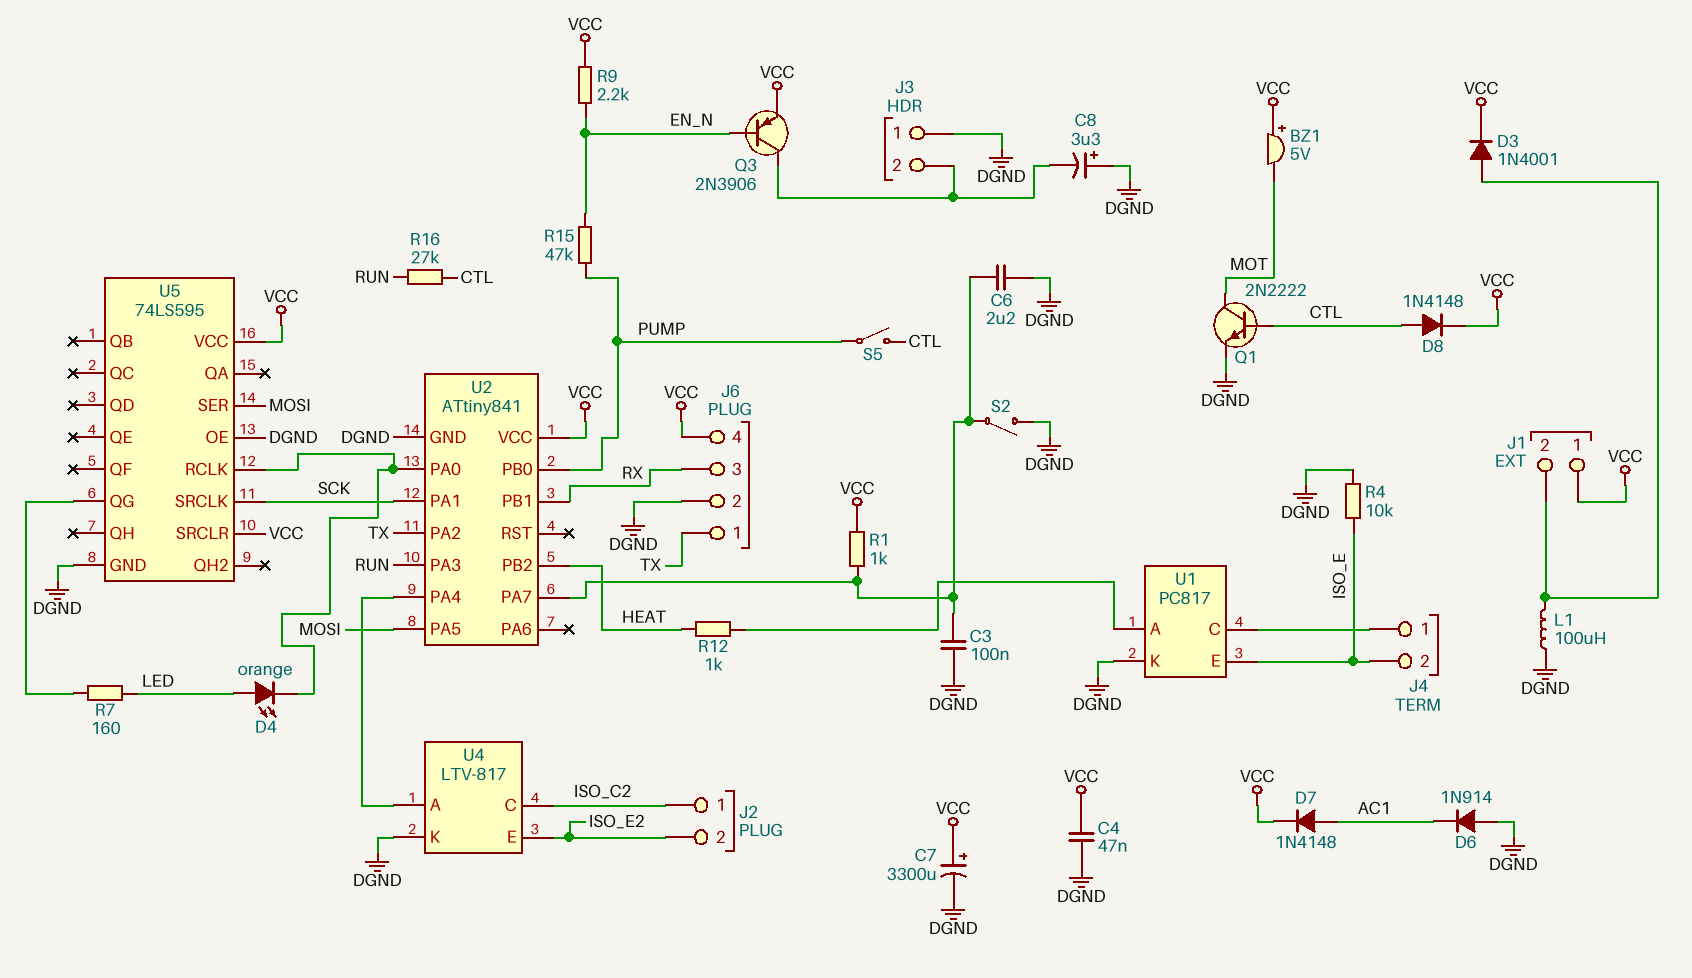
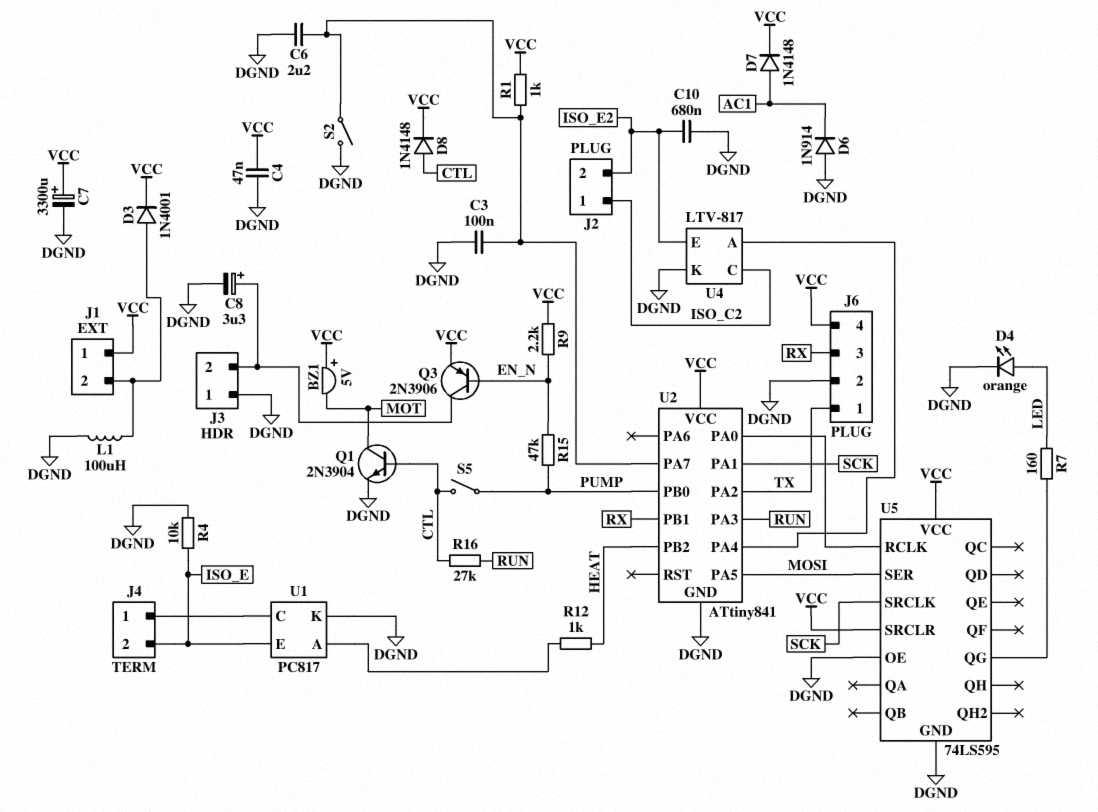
C8: 3.3uF (plus DGND, minus J3/2) -> 3.3uF (plus J3/2, minus DGND)
C10: none -> 680nF (DGND, ISO_E2)
D4: LED orange (A LED, K U2/PA0) -> LED orange (A LED, K DGND)
Q1: NPN 2N2222 (B CTL, C MOT, E DGND) -> NPN 2N3904 (B CTL, C MOT, E DGND)

